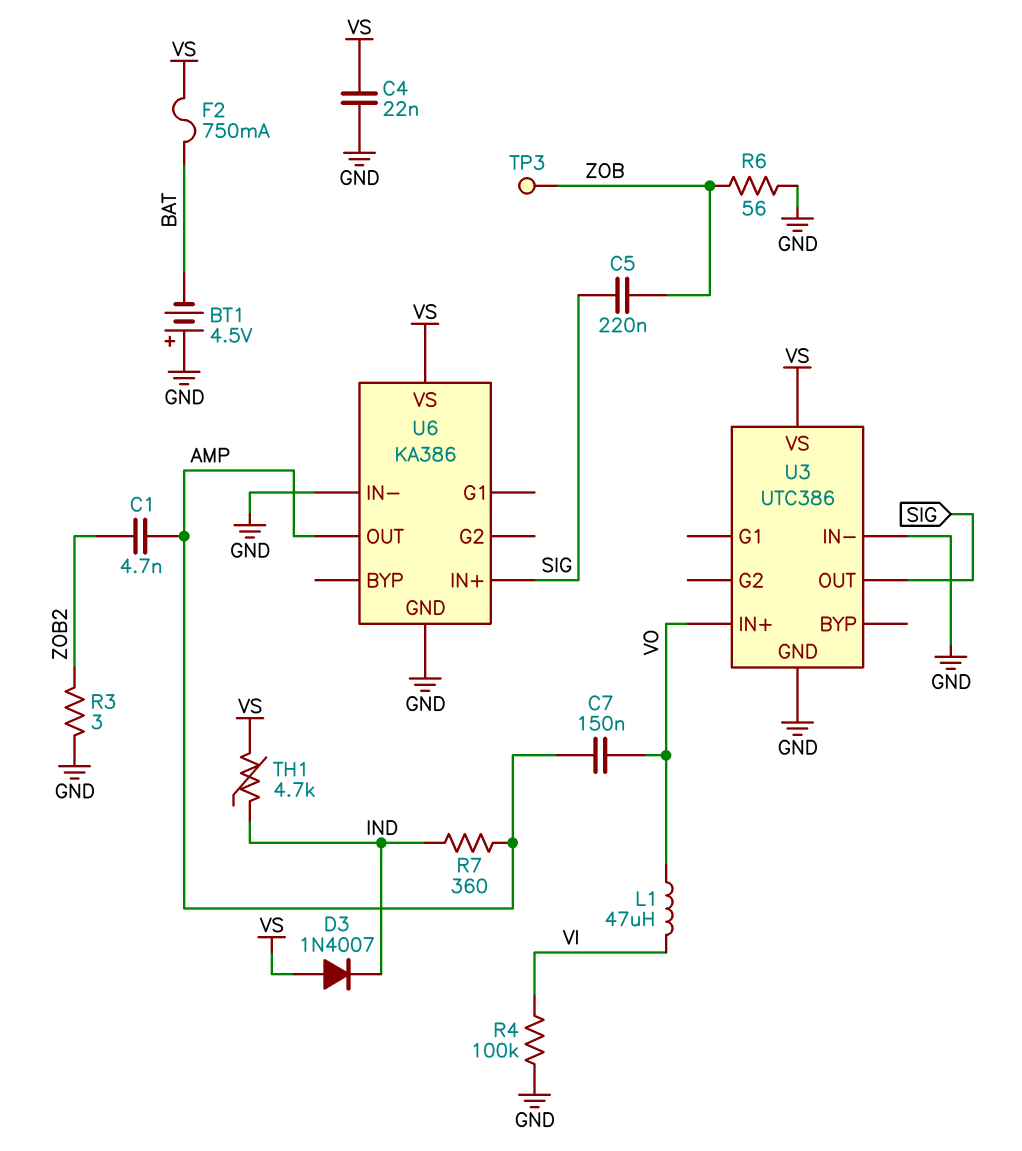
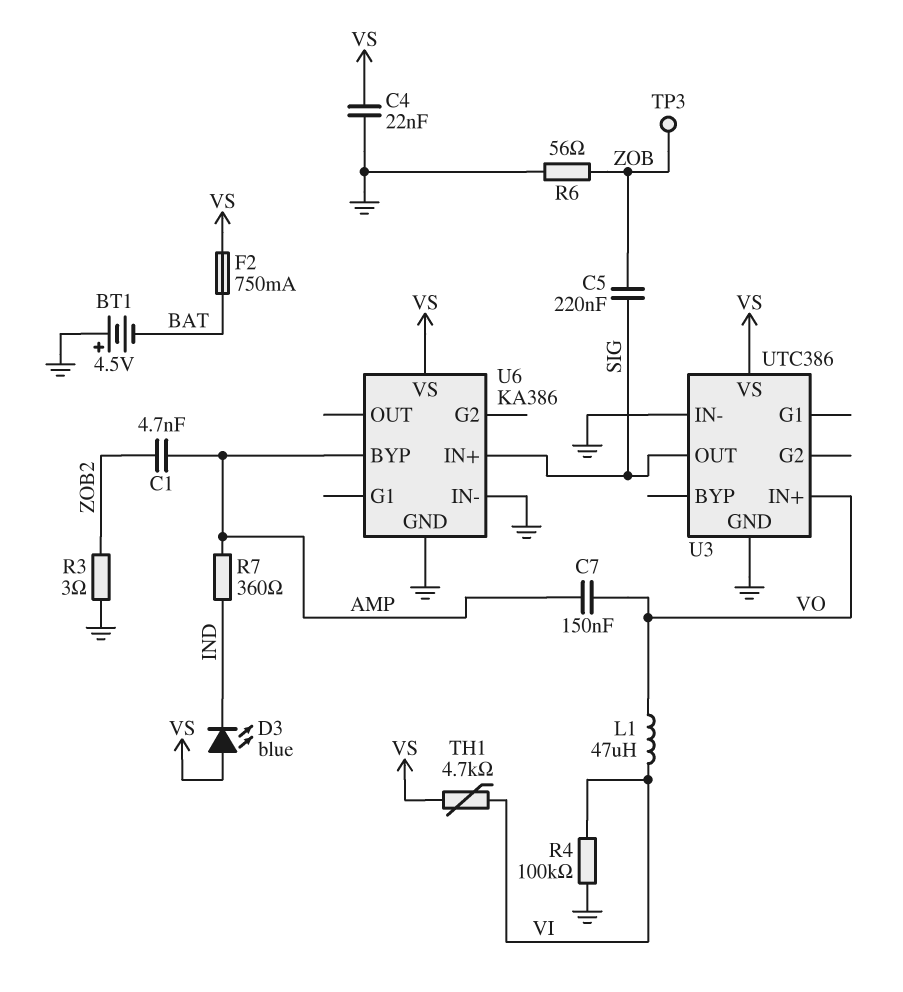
D3: diode 1N4007 (A VS, K IND) -> LED blue (A VS, K IND)
TH1: 4.7k (IND, VS) -> 4.7k (VI, VS)
U6 pin BYP: none -> AMP
U6 pin OUT: AMP -> none

